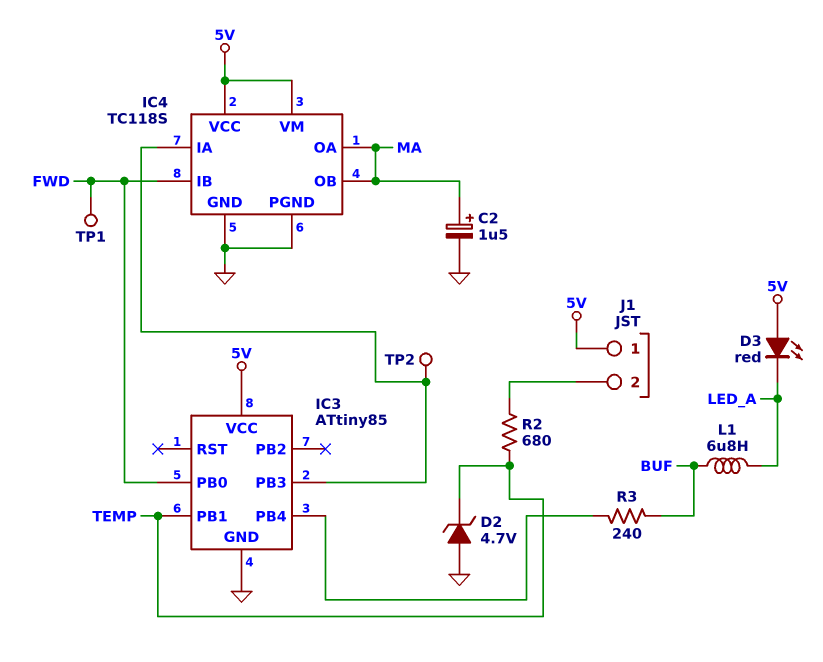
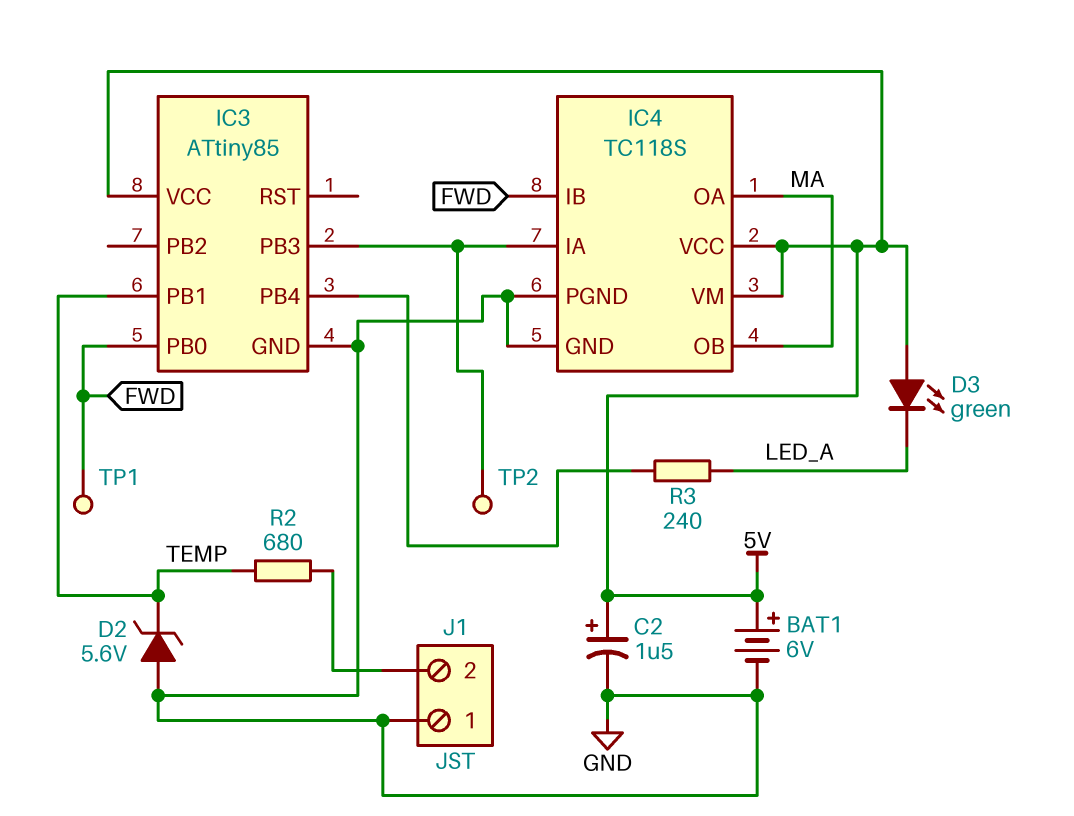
BAT1: none -> 6V (plus 5V, minus GND)
C2: 1.5uF (plus MA, minus GND) -> 1.5uF (plus 5V, minus GND)
D2: zener 4.7V (A GND, K TEMP) -> zener 5.6V (A GND, K TEMP)
D3: LED red (A 5V, K LED_A) -> LED green (A 5V, K LED_A)
J1 pin 1: 5V -> GND
L1: 6.8uH (BUF, LED_A) -> none
R3: 240 (BUF, IC3/PB4) -> 240 (IC3/PB4, LED_A)

